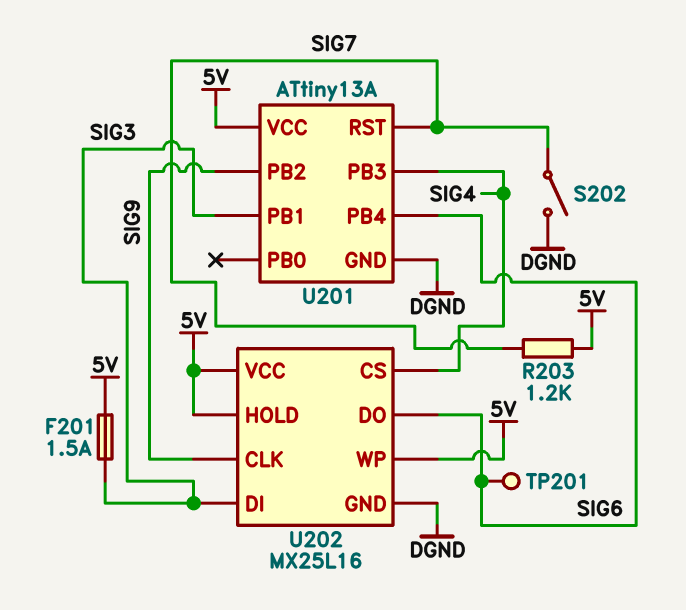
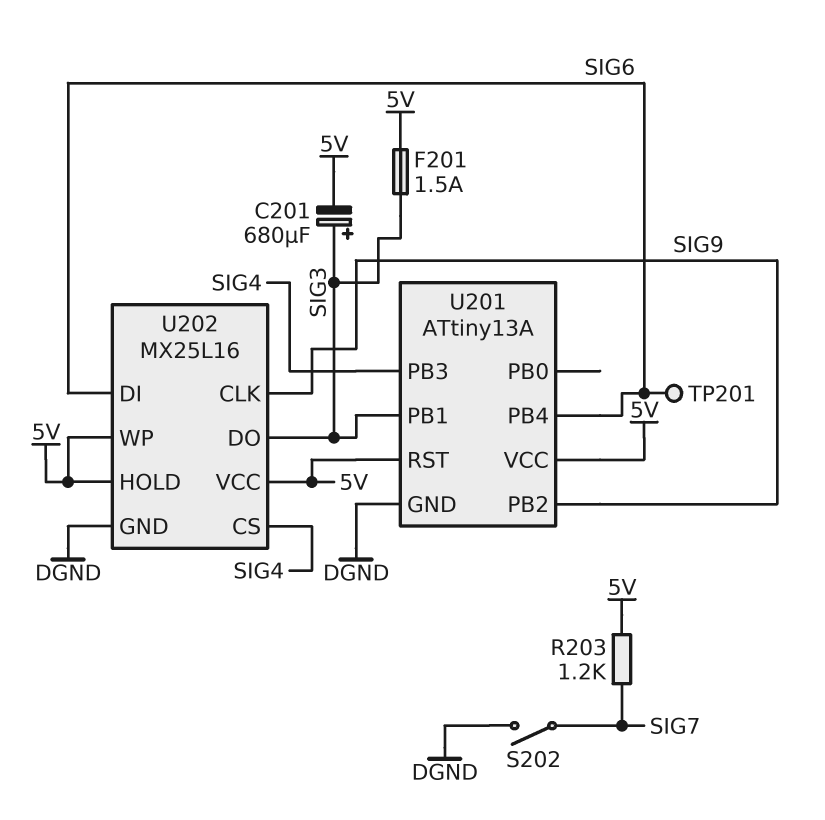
C201: none -> 680uF (plus SIG3, minus 5V)
U201 pin RST: SIG7 -> 5V
U202 pin DI: SIG3 -> SIG6
U202 pin DO: SIG6 -> SIG3

